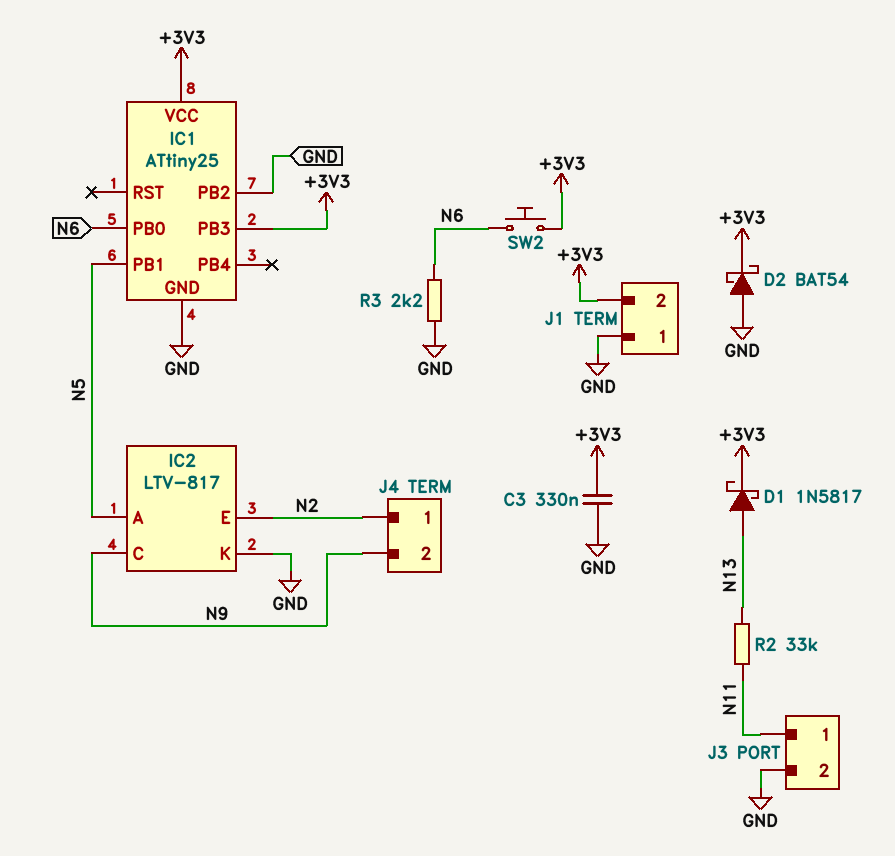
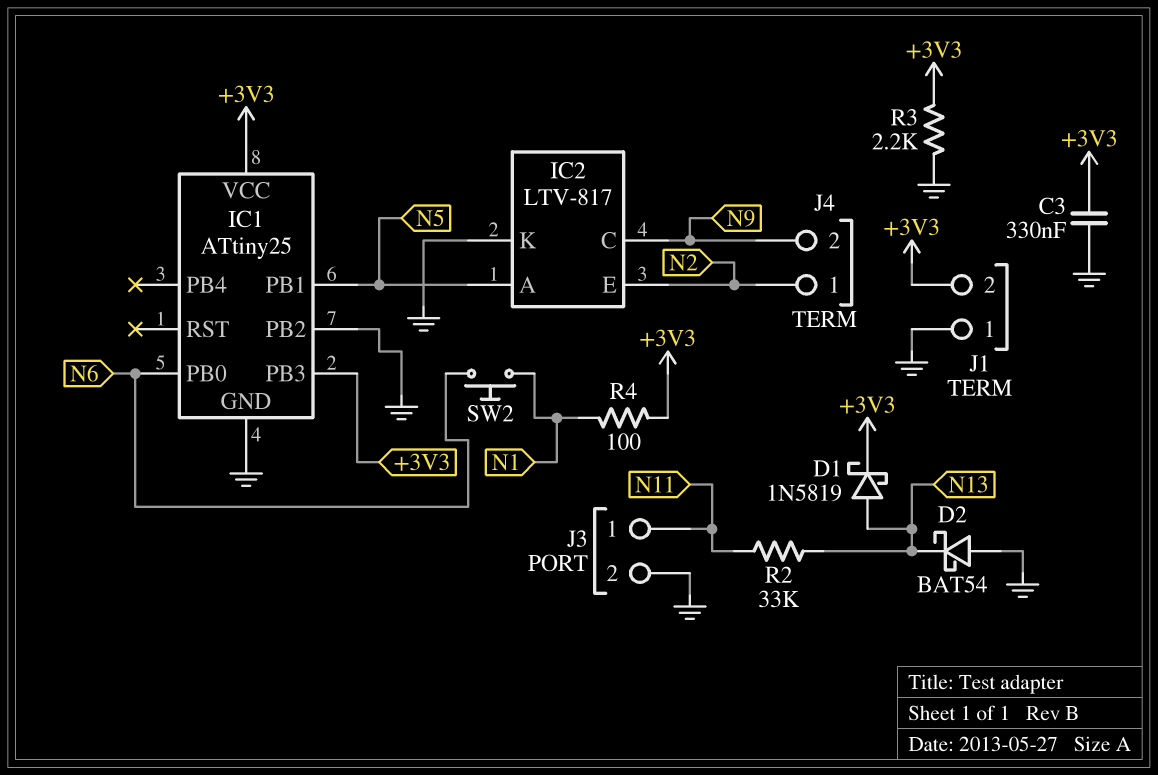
D1: schottky 1N5817 (A N13, K +3V3) -> schottky 1N5819 (A N13, K +3V3)
D2: schottky BAT54 (A GND, K +3V3) -> schottky BAT54 (A GND, K N13)
R3: 2.2k (GND, N6) -> 2.2k (+3V3, GND)
R4: none -> 100 (+3V3, N1)
SW2: button (+3V3, N6) -> button (N1, N6)

